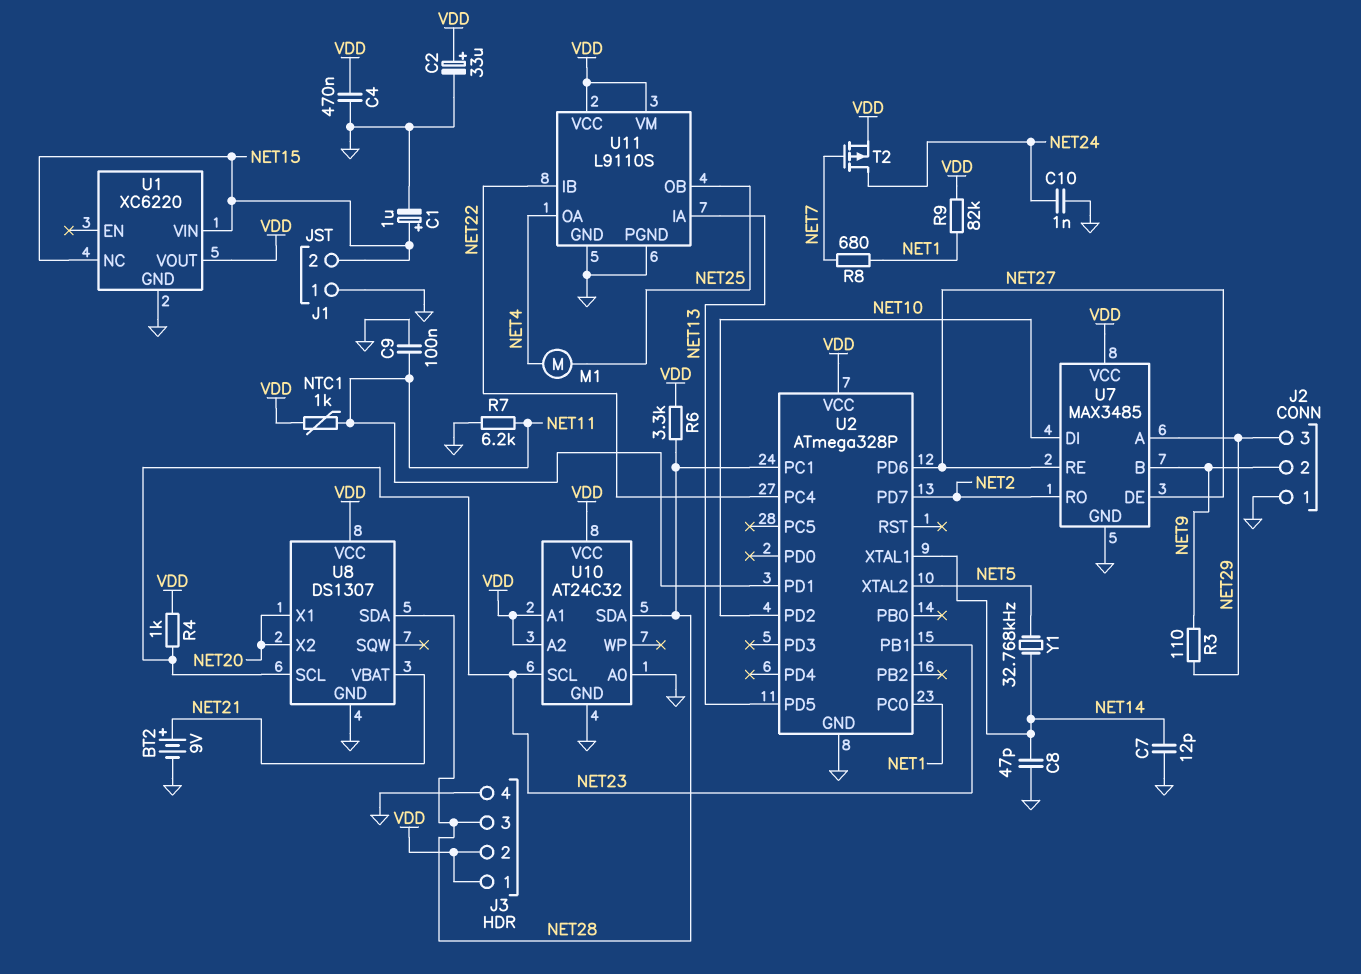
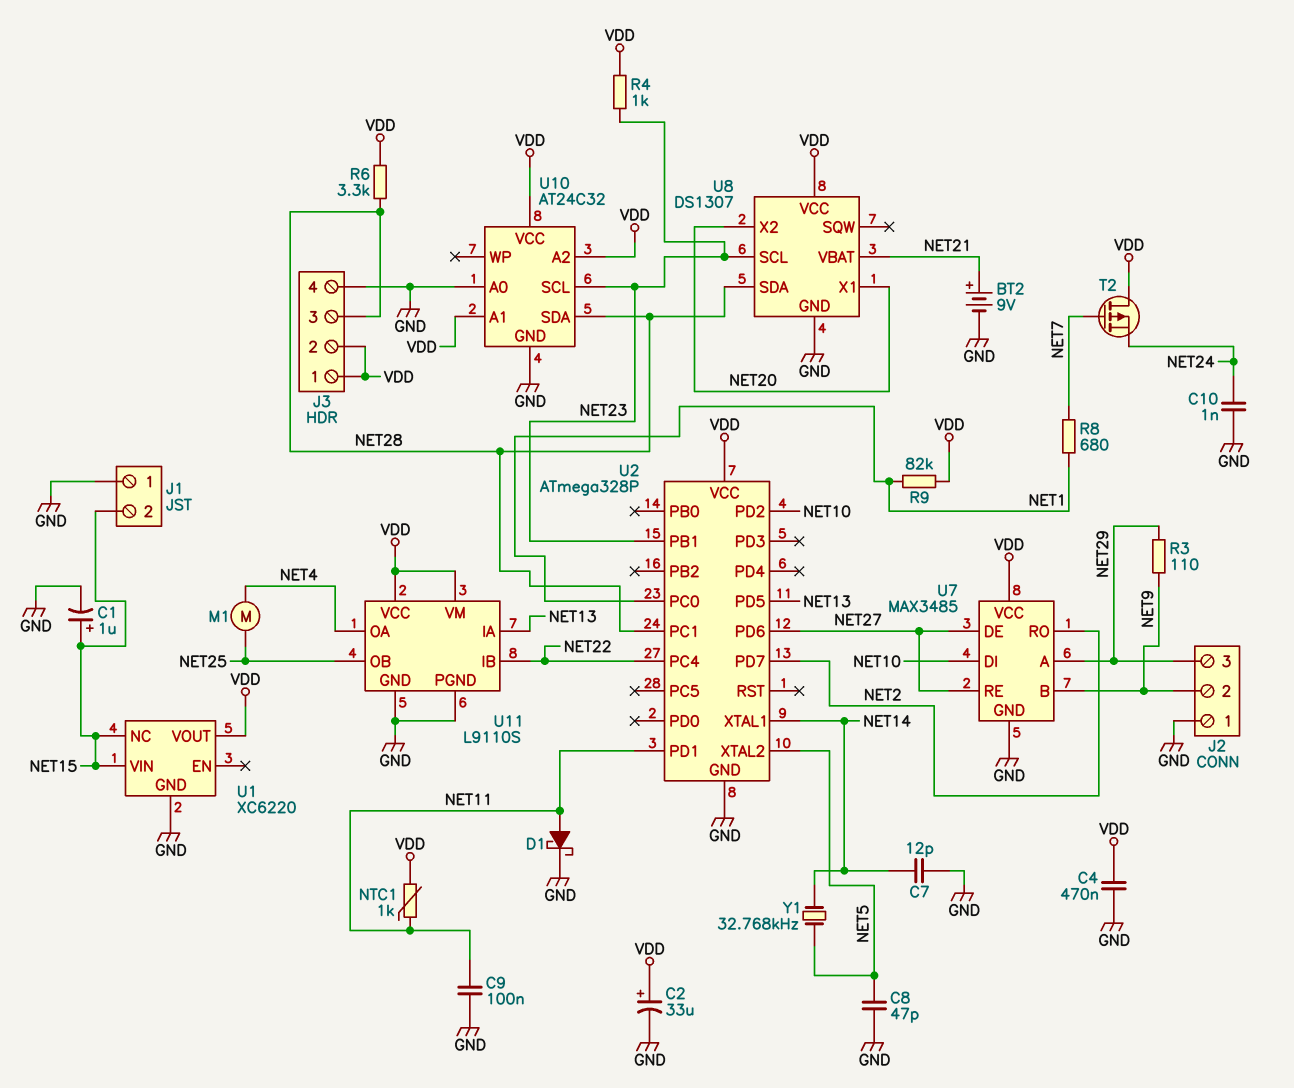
C8: 47pF (GND, NET14) -> 47pF (GND, NET5)
D1: none -> schottky (A NET11, K GND)
R7: 6.2k (GND, NET11) -> none
T2: PMOS (G NET7, D NET24, S VDD) -> PMOS (G NET7, D VDD, S NET24)

